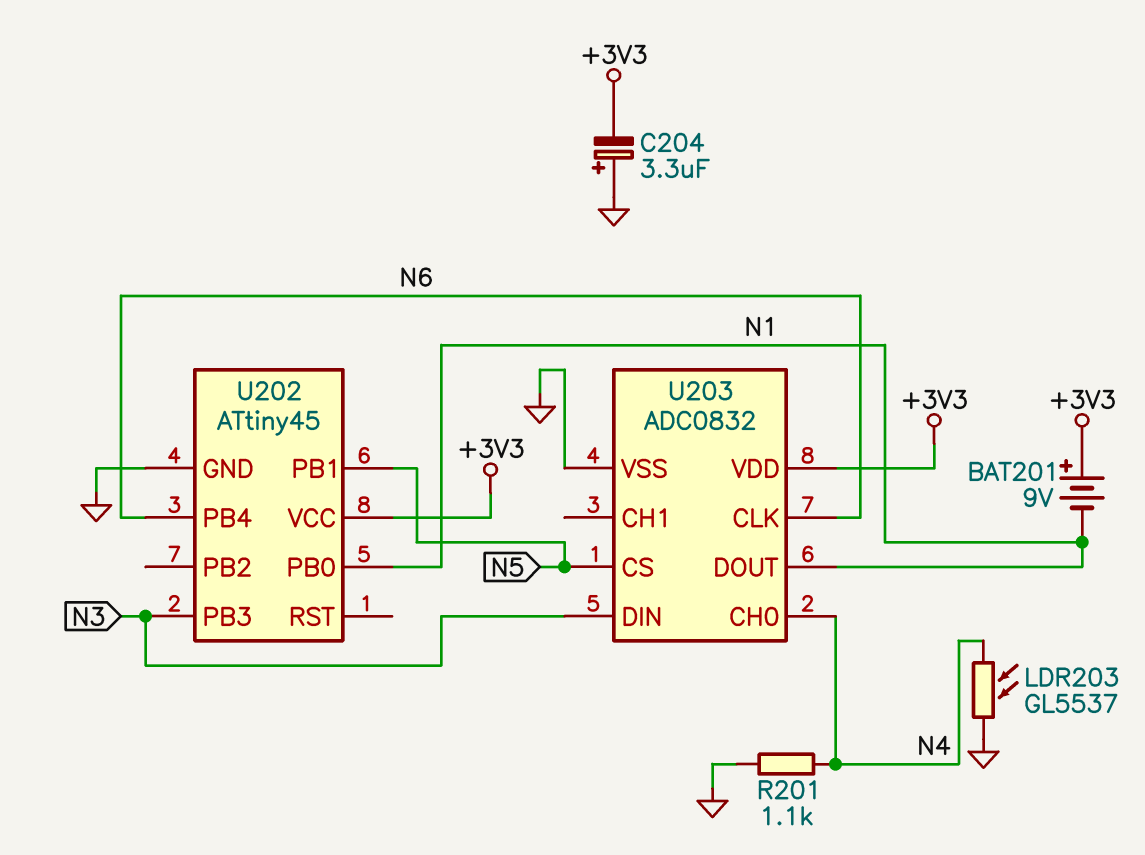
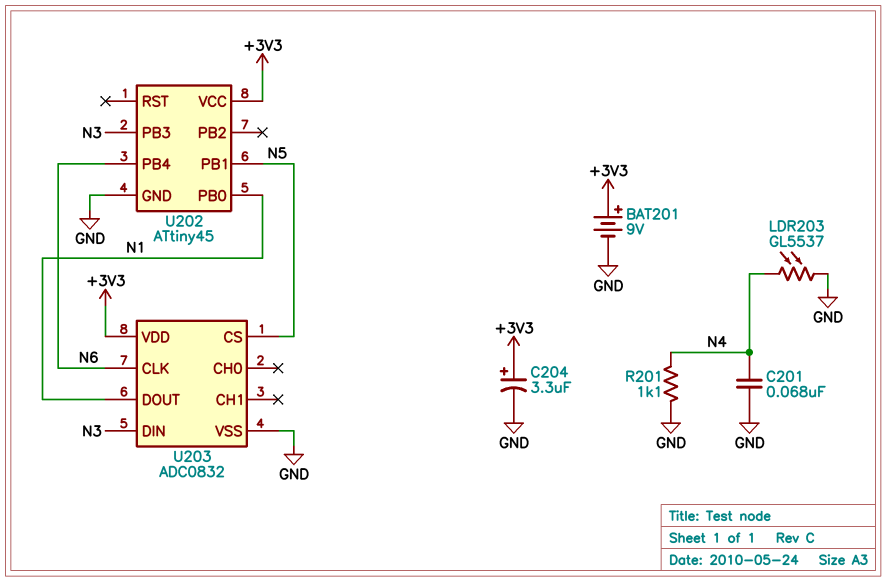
BAT201: 9V (plus +3V3, minus N1) -> 9V (plus +3V3, minus GND)
C201: none -> 68nF (GND, N4)
C204: 3.3uF (plus GND, minus +3V3) -> 3.3uF (plus +3V3, minus GND)
U203 pin CH0: N4 -> none

